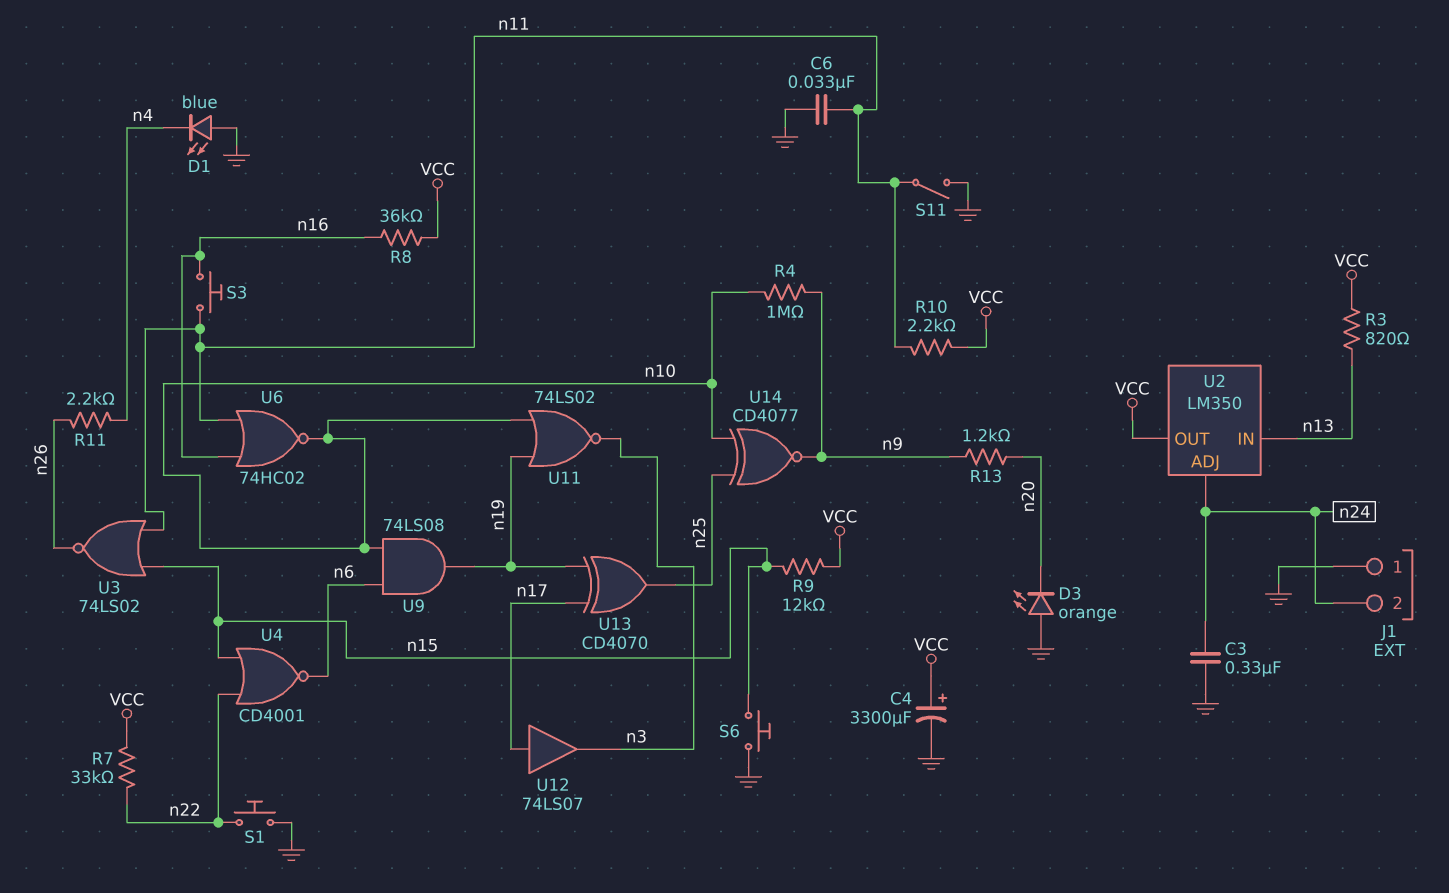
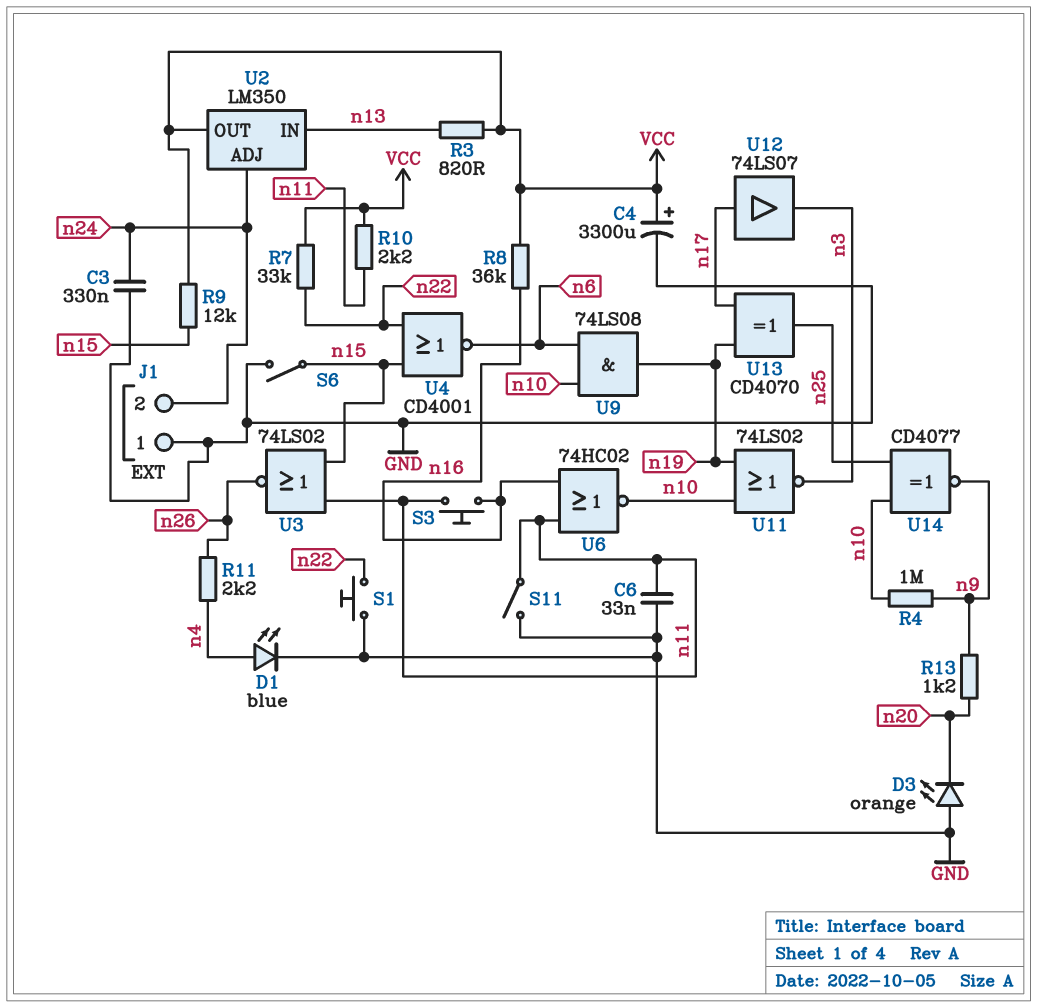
D1: LED blue (A GND, K n4) -> LED blue (A n4, K GND)
S6: button (GND, n15) -> switch (GND, n15)

